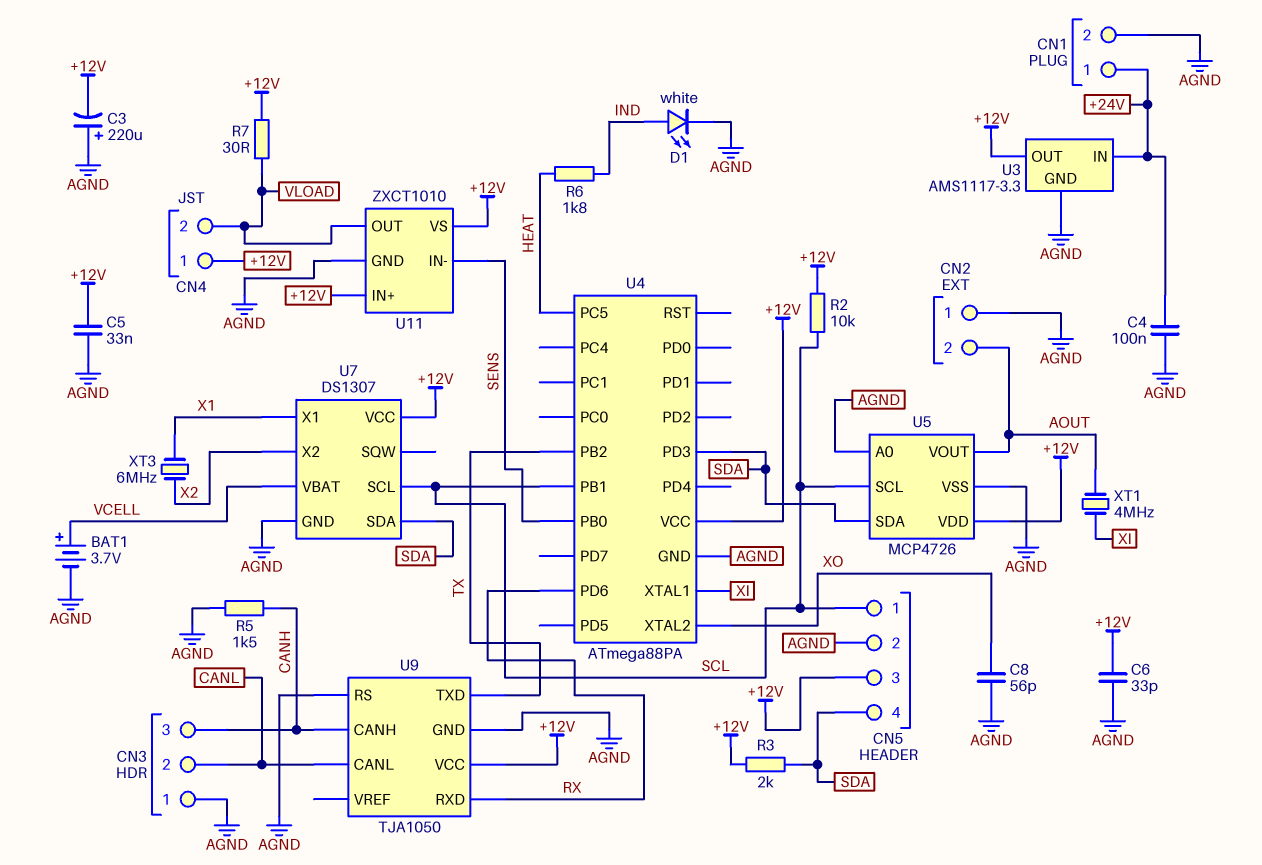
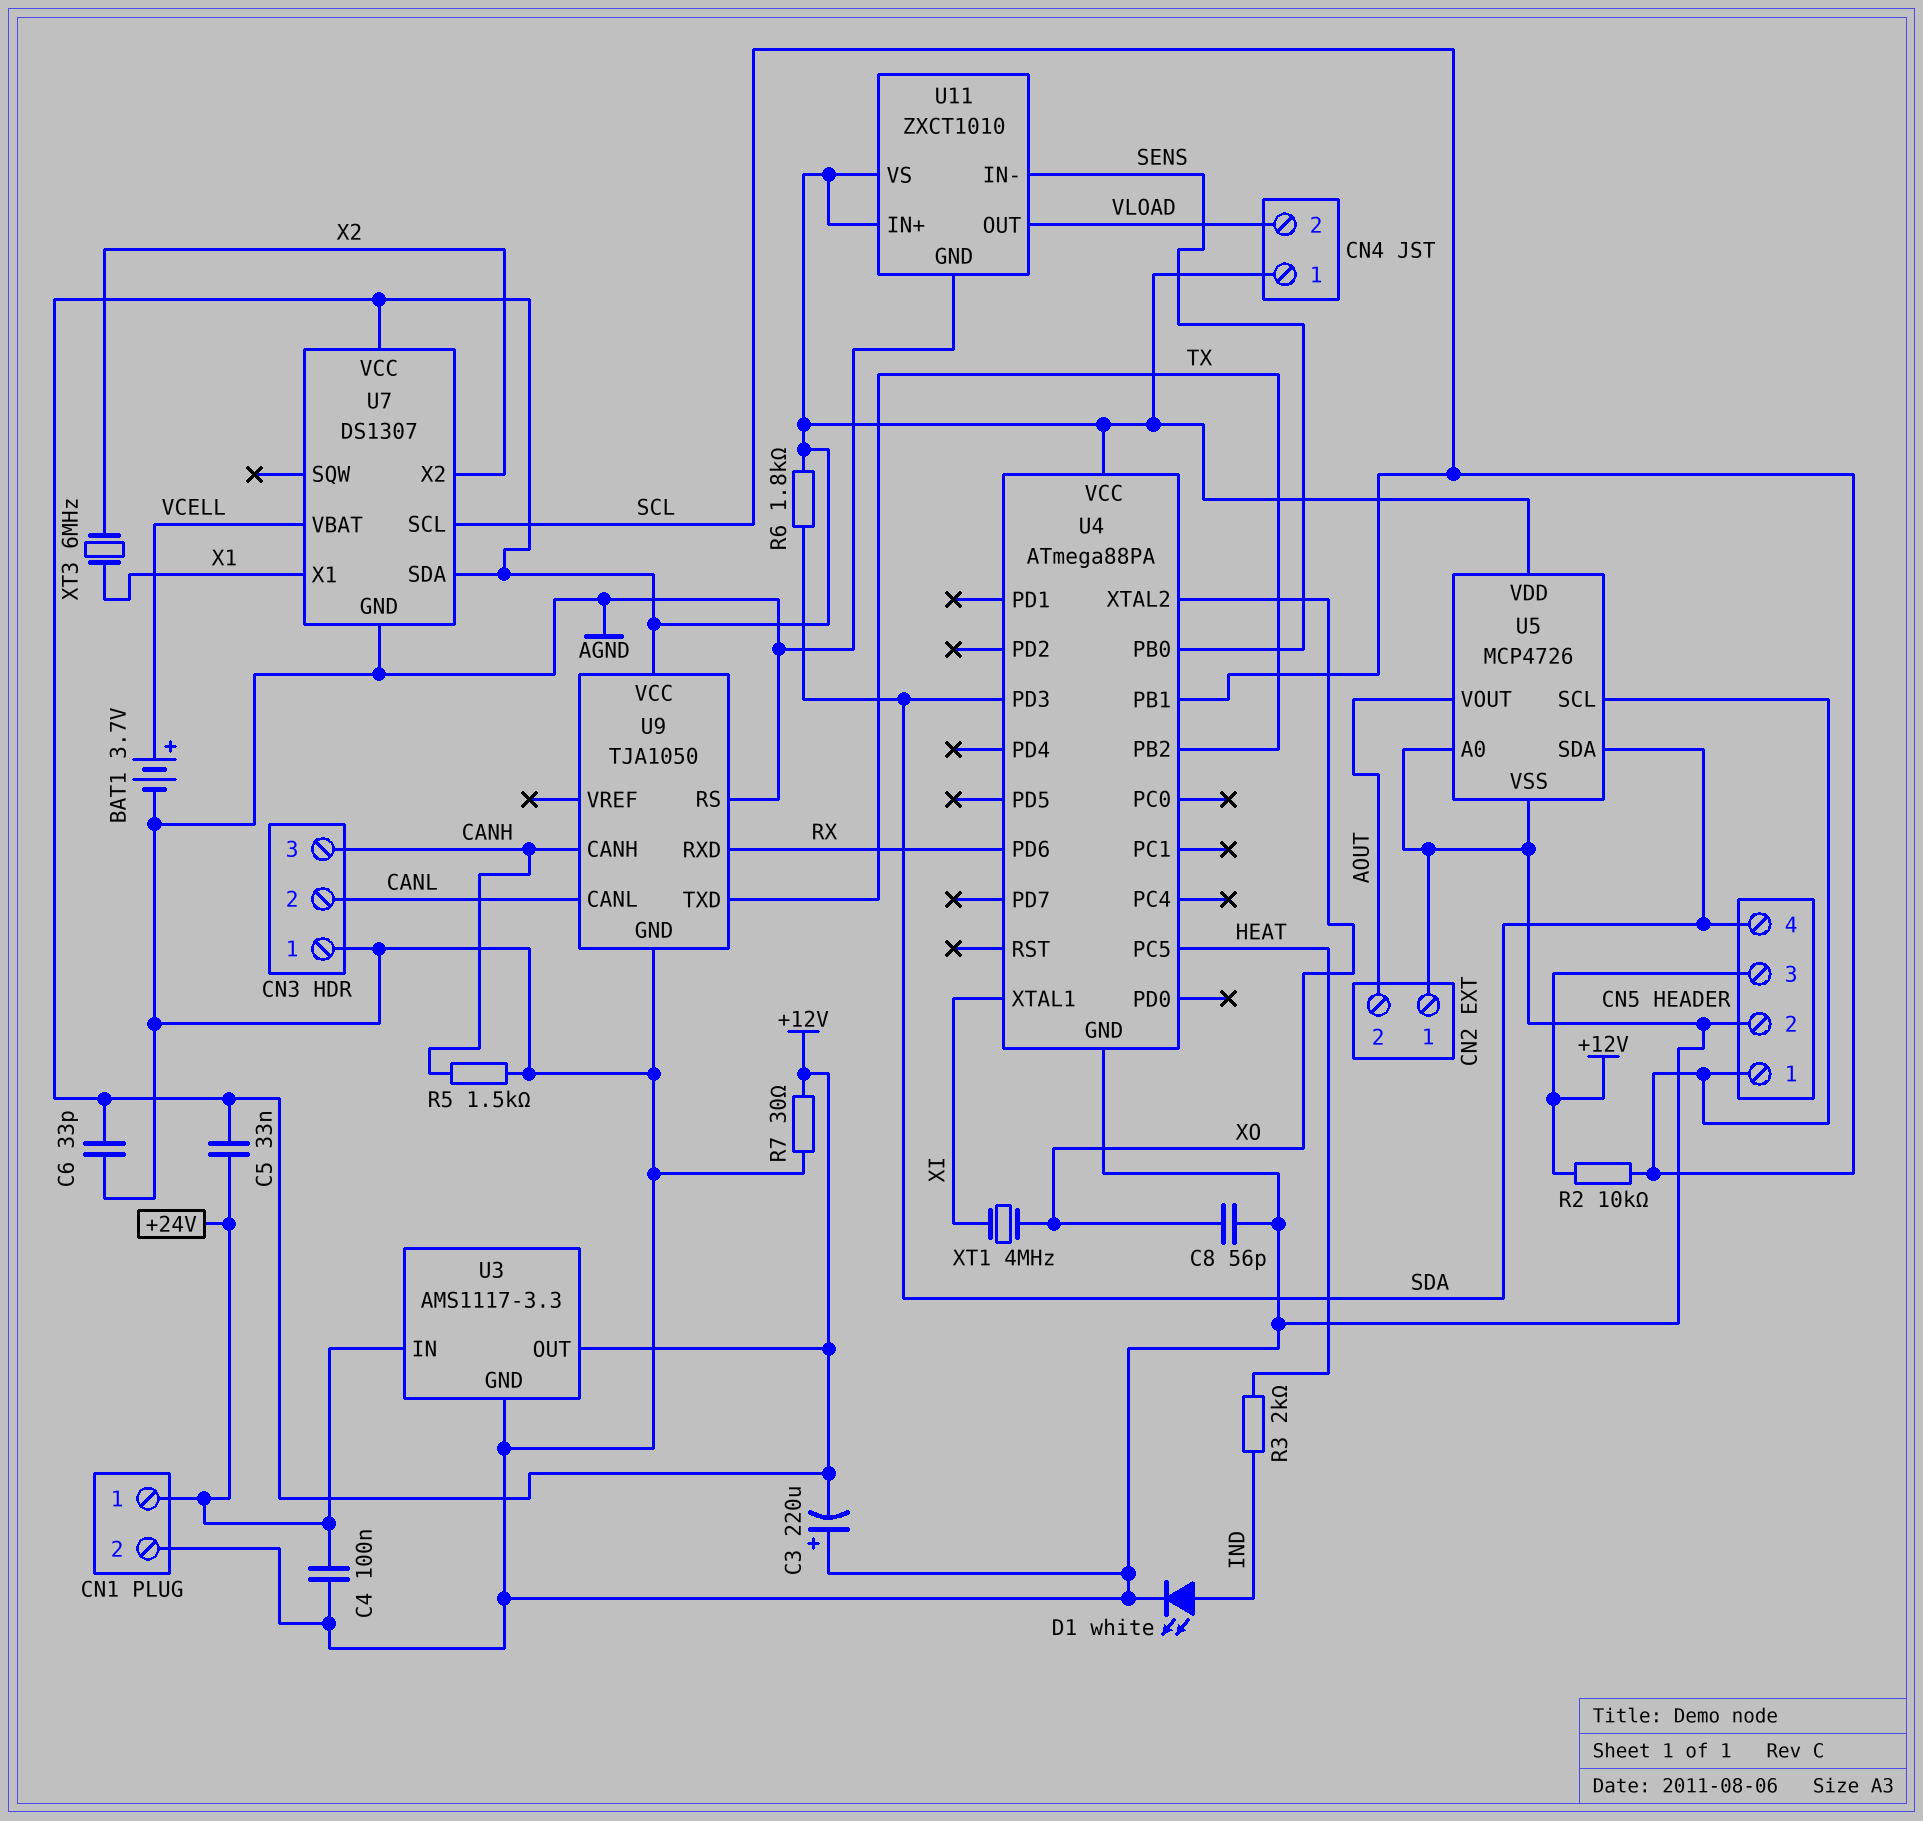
C5: 33nF (+12V, AGND) -> 33nF (+12V, +24V)
R3: 2k (+12V, SDA) -> 2k (HEAT, IND)
R6: 1.8k (HEAT, IND) -> 1.8k (+12V, SDA)
R7: 30 (+12V, VLOAD) -> 30 (+12V, AGND)
U7 pin SDA: SDA -> +12V
XT1: 4MHz (AOUT, XI) -> 4MHz (XI, XO)

